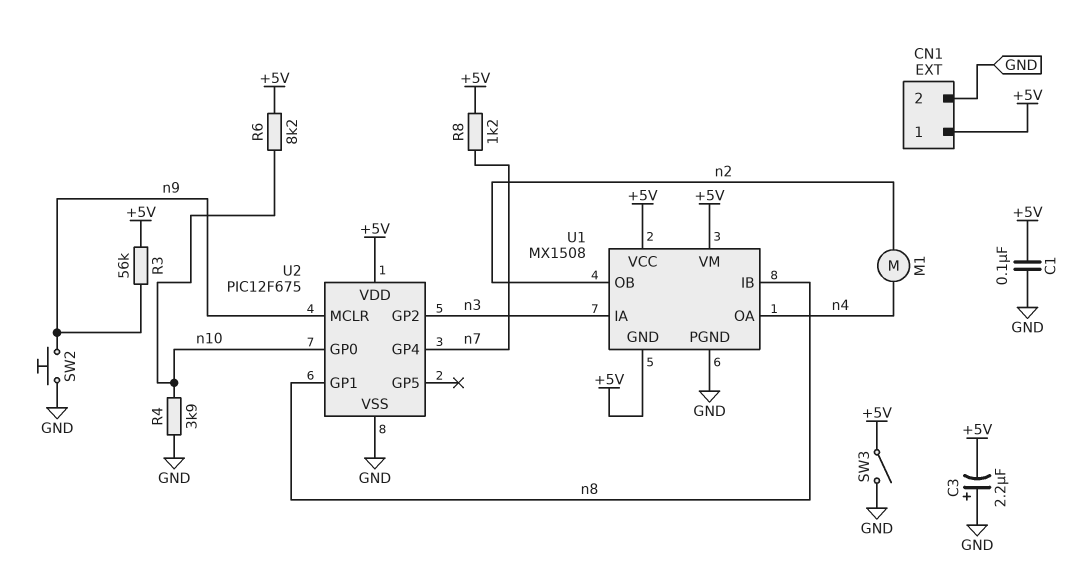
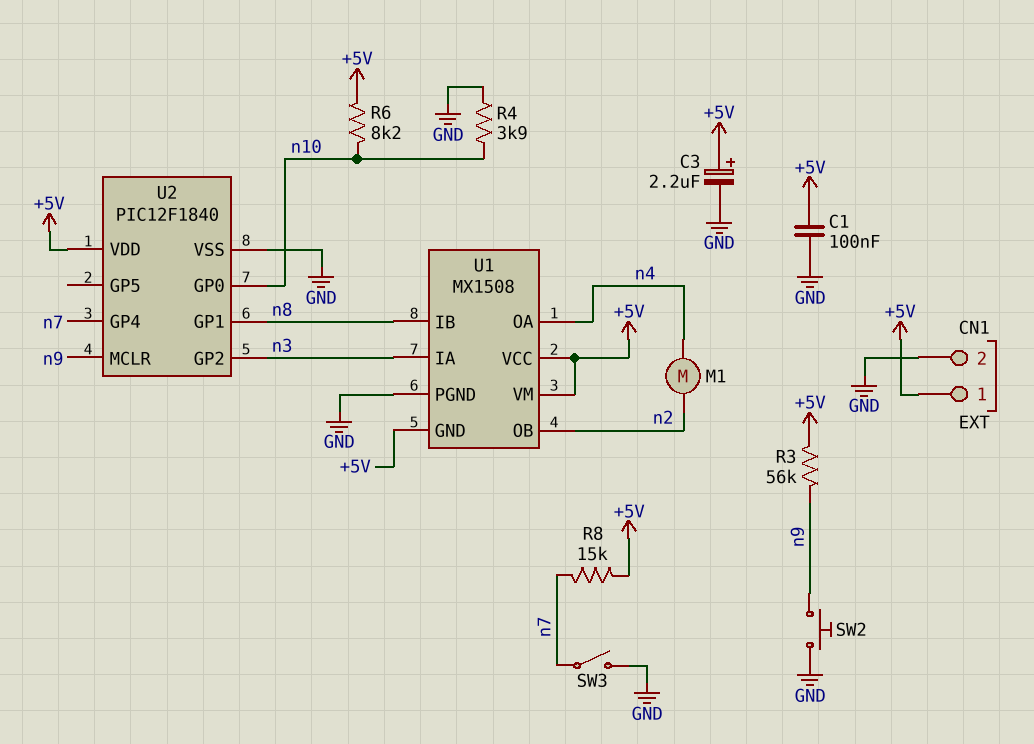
C3: 2.2uF (plus GND, minus +5V) -> 2.2uF (plus +5V, minus GND)
R8: 1.2k (+5V, n7) -> 15k (+5V, n7)
SW3: switch (+5V, GND) -> switch (GND, n7)
U2: PIC12F675 -> PIC12F1840

